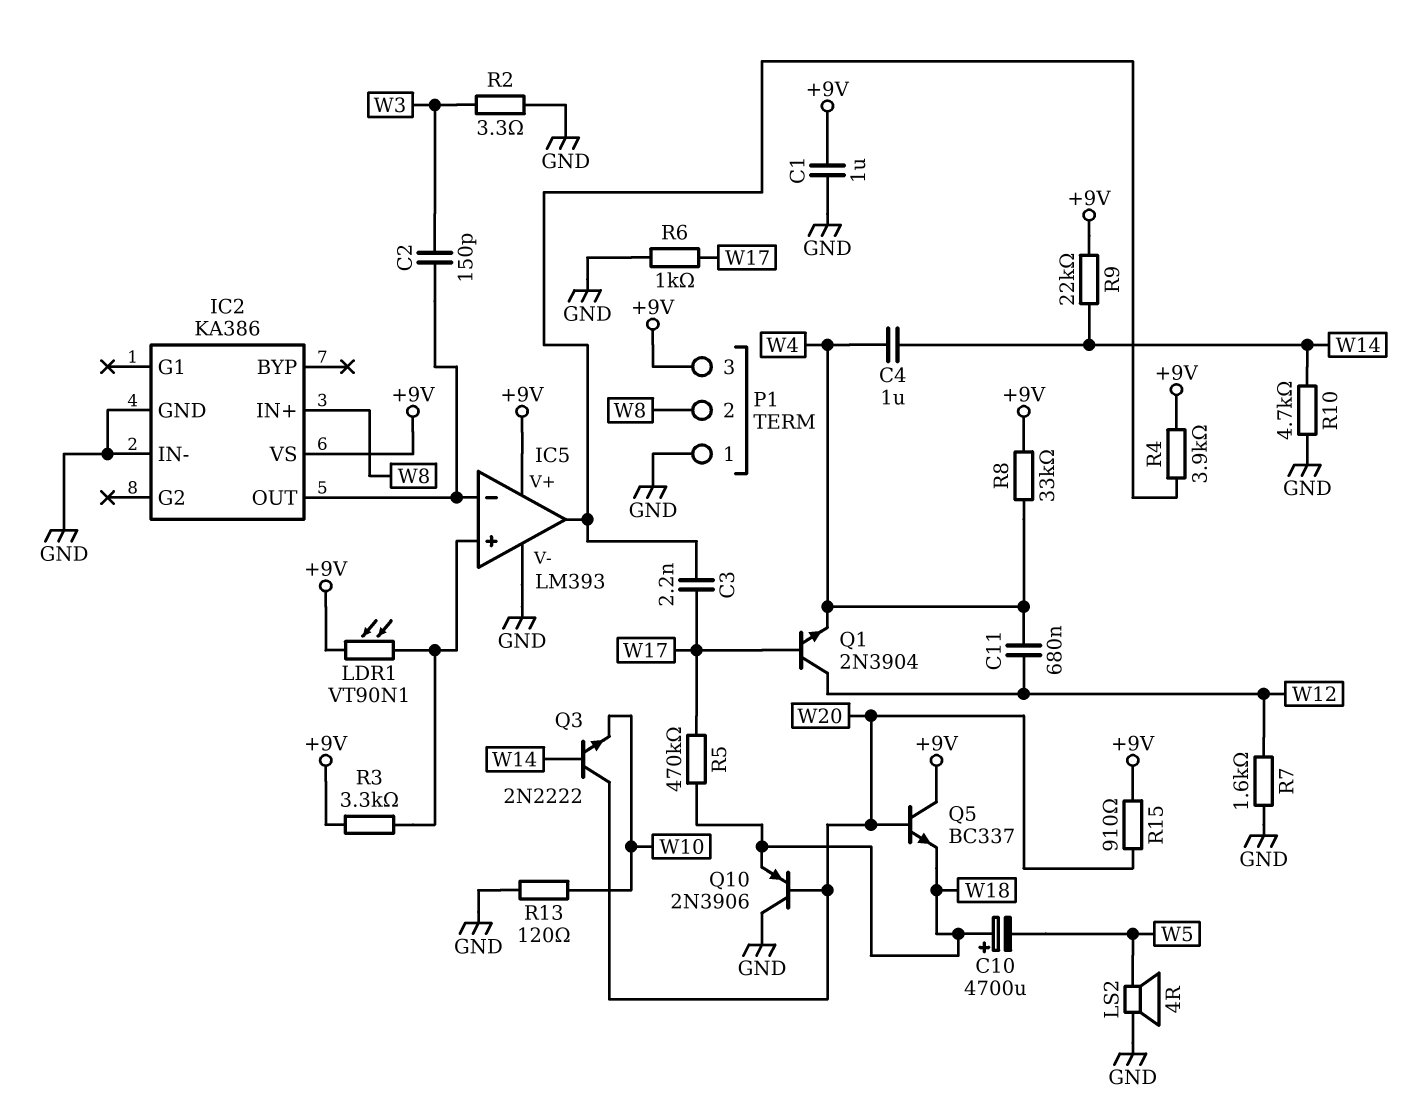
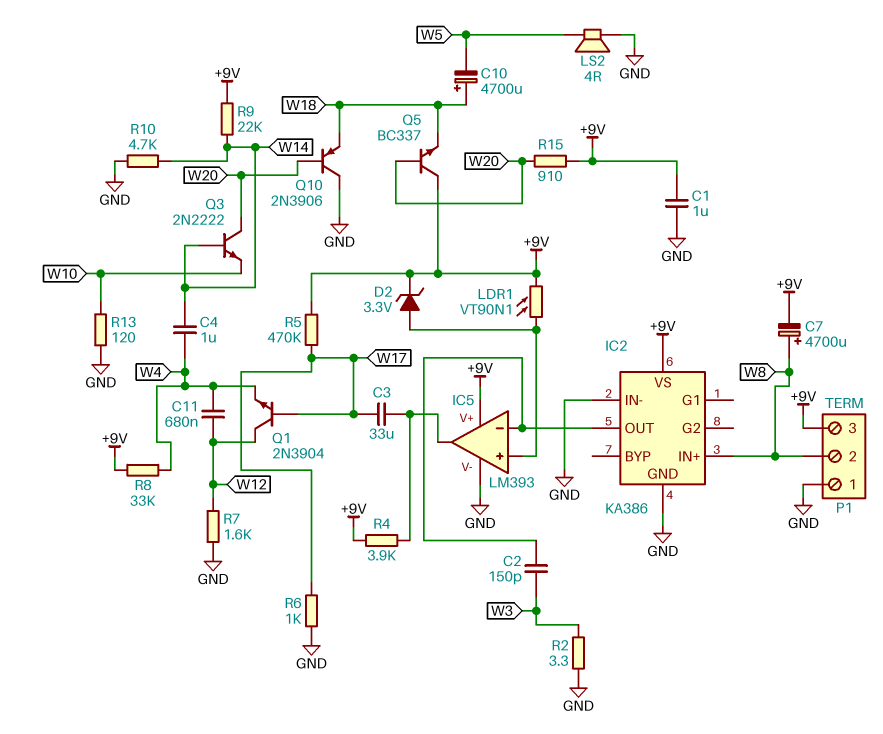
C3: 2.2nF (IC5/out, W17) -> 33uF (IC5/out, W17)
C7: none -> 4700uF (plus W8, minus +9V)
D2: none -> zener 3.3V (A IC5/in+, K +9V)
R3: 3.3k (+9V, IC5/in+) -> none
R5: 470k (W17, W18) -> 470k (+9V, W17)

